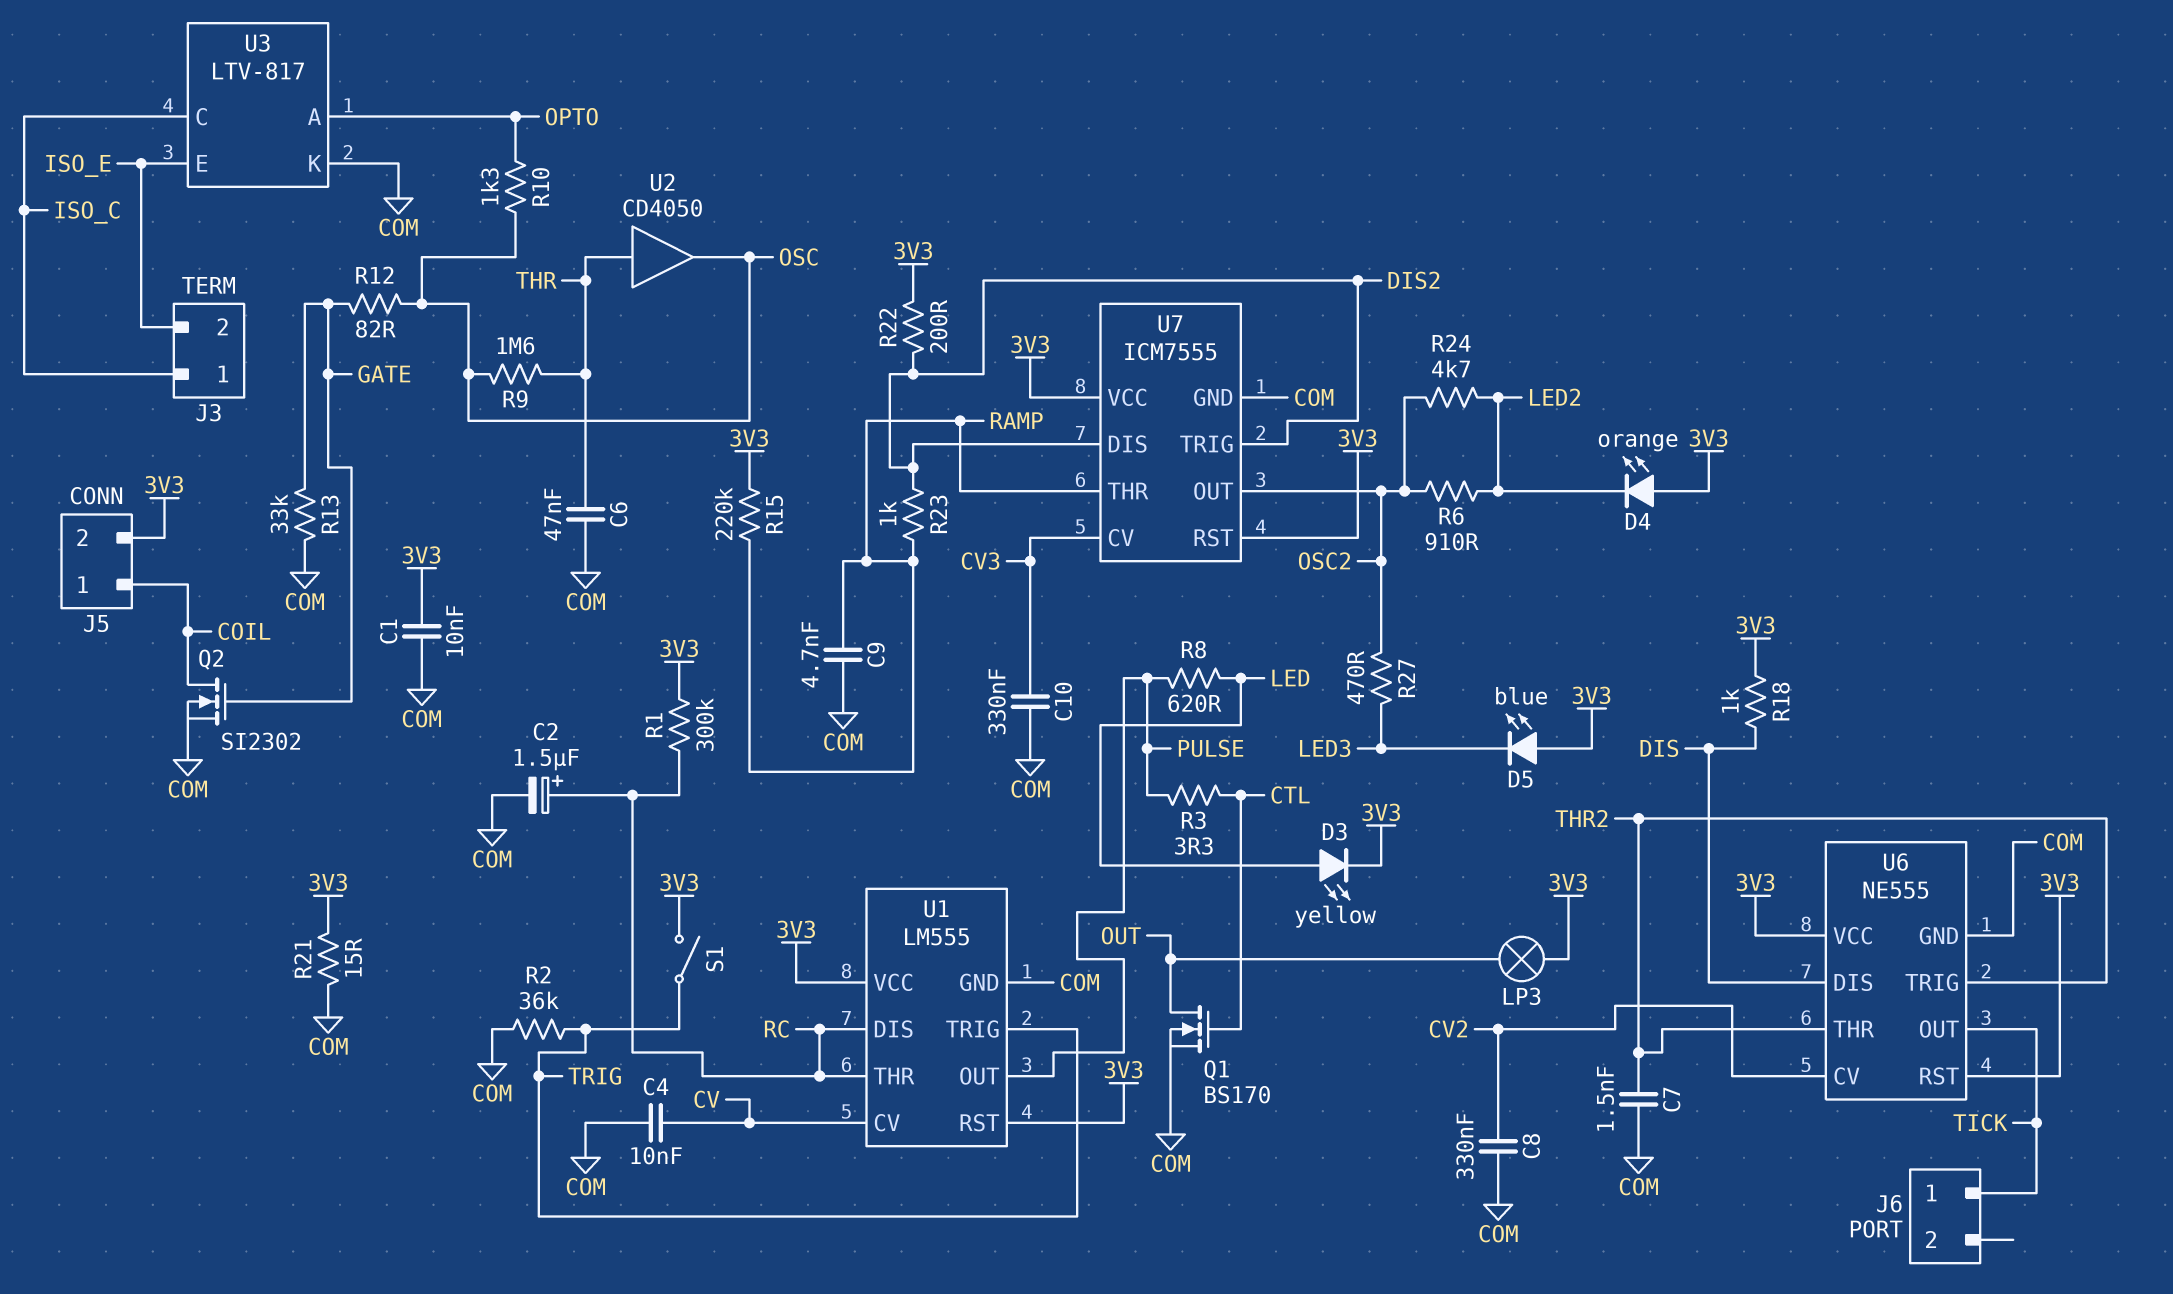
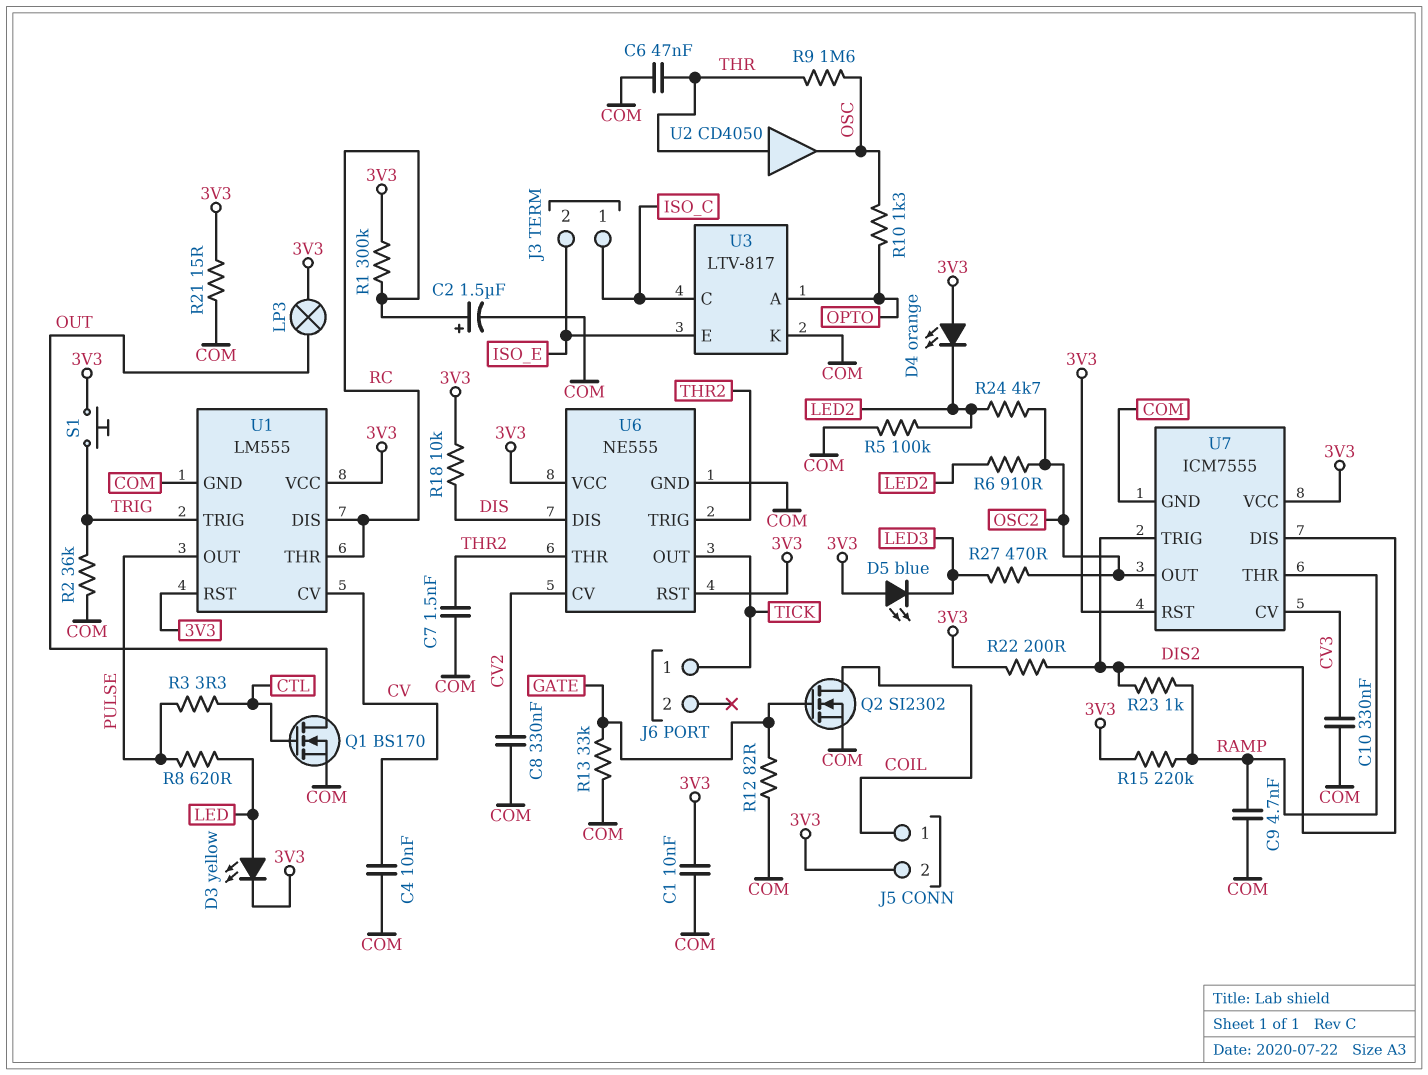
R5: none -> 100k (COM, LED2)
R12: 82 (GATE, OSC) -> 82 (COM, GATE)
R18: 1k (3V3, DIS) -> 10k (3V3, DIS)
S1: switch (3V3, TRIG) -> button (3V3, TRIG)

